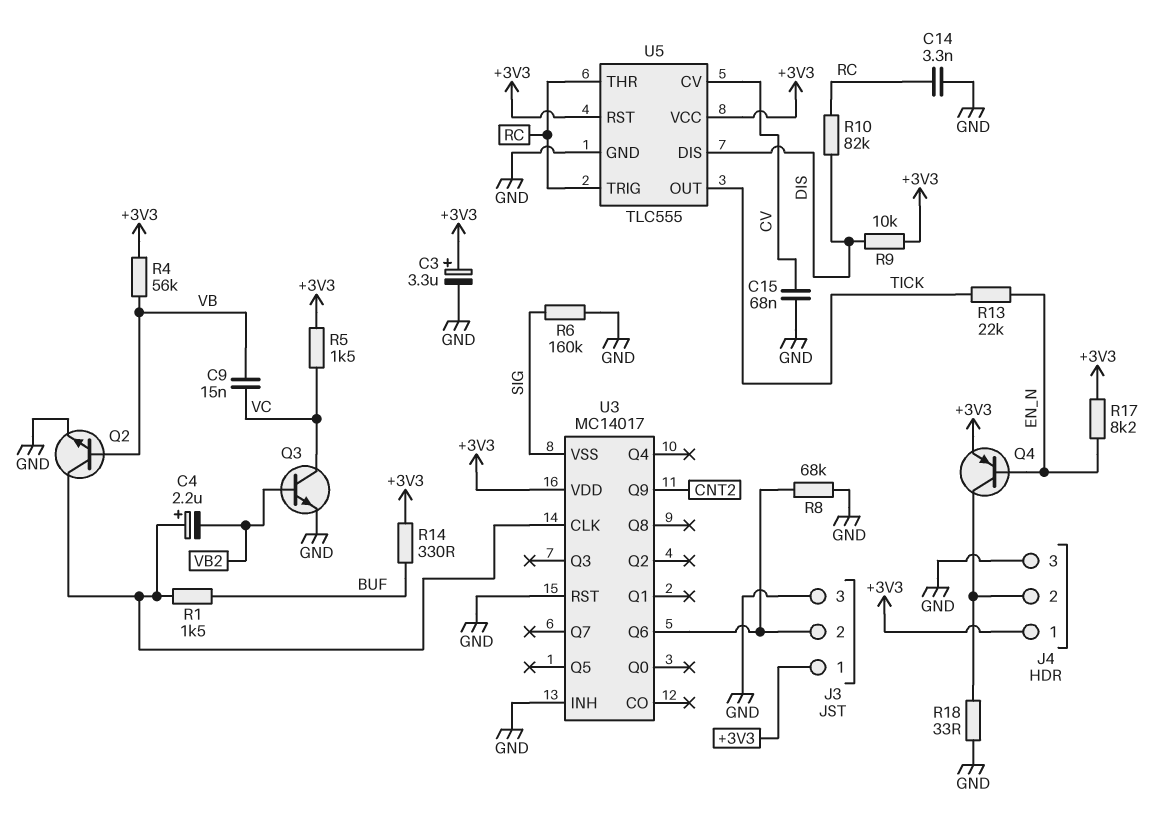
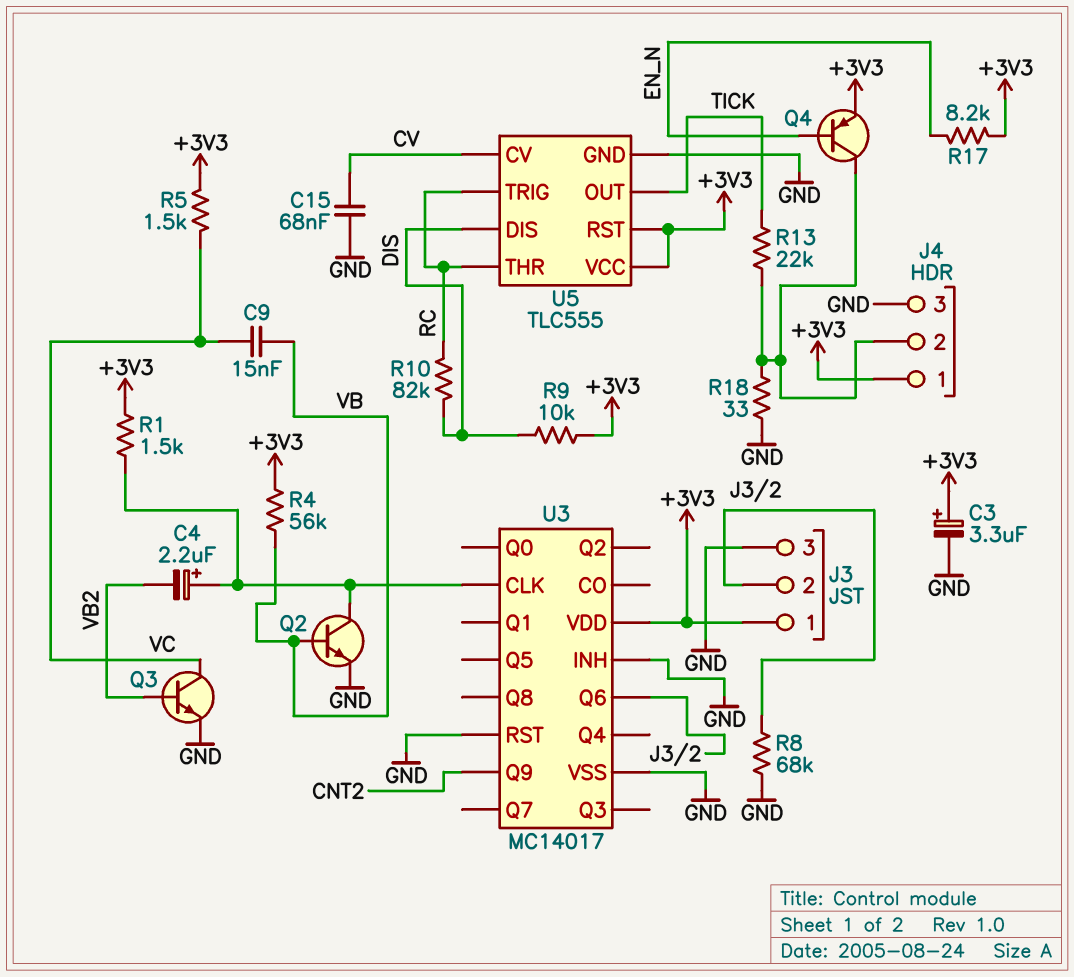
C14: 3.3nF (GND, RC) -> none
R1: 1.5k (BUF, U3/CLK) -> 1.5k (+3V3, U3/CLK)
R6: 160k (GND, SIG) -> none
R13: 22k (EN_N, TICK) -> 22k (J4/2, TICK)
R14: 330 (+3V3, BUF) -> none
U3 pin VSS: SIG -> GND

